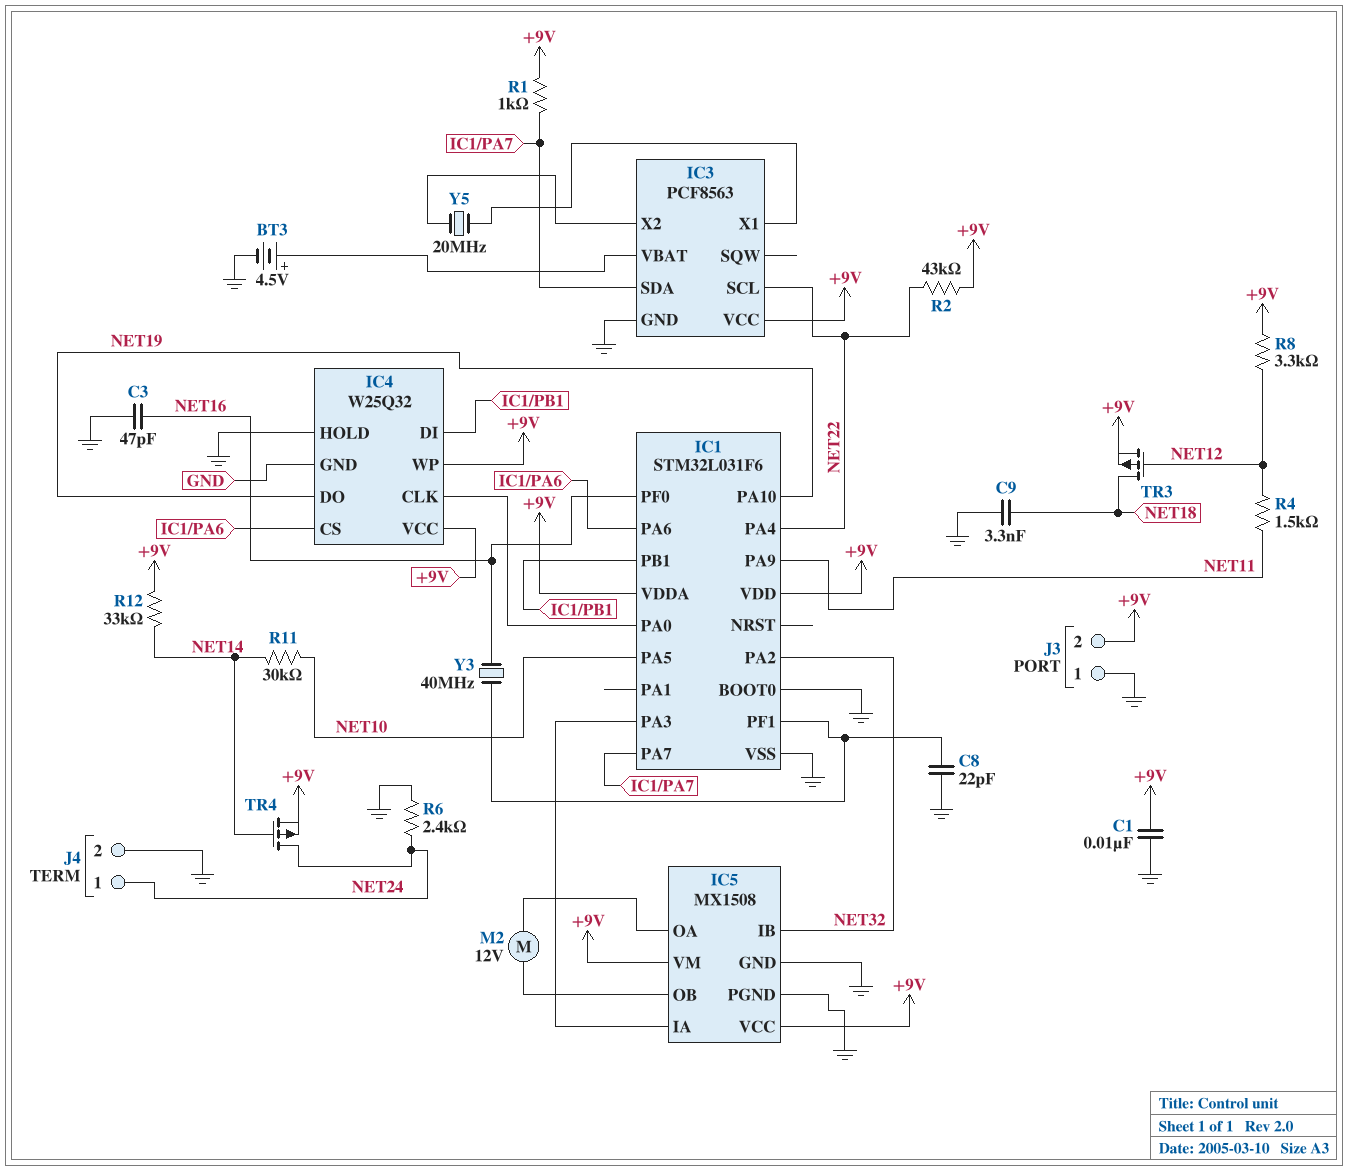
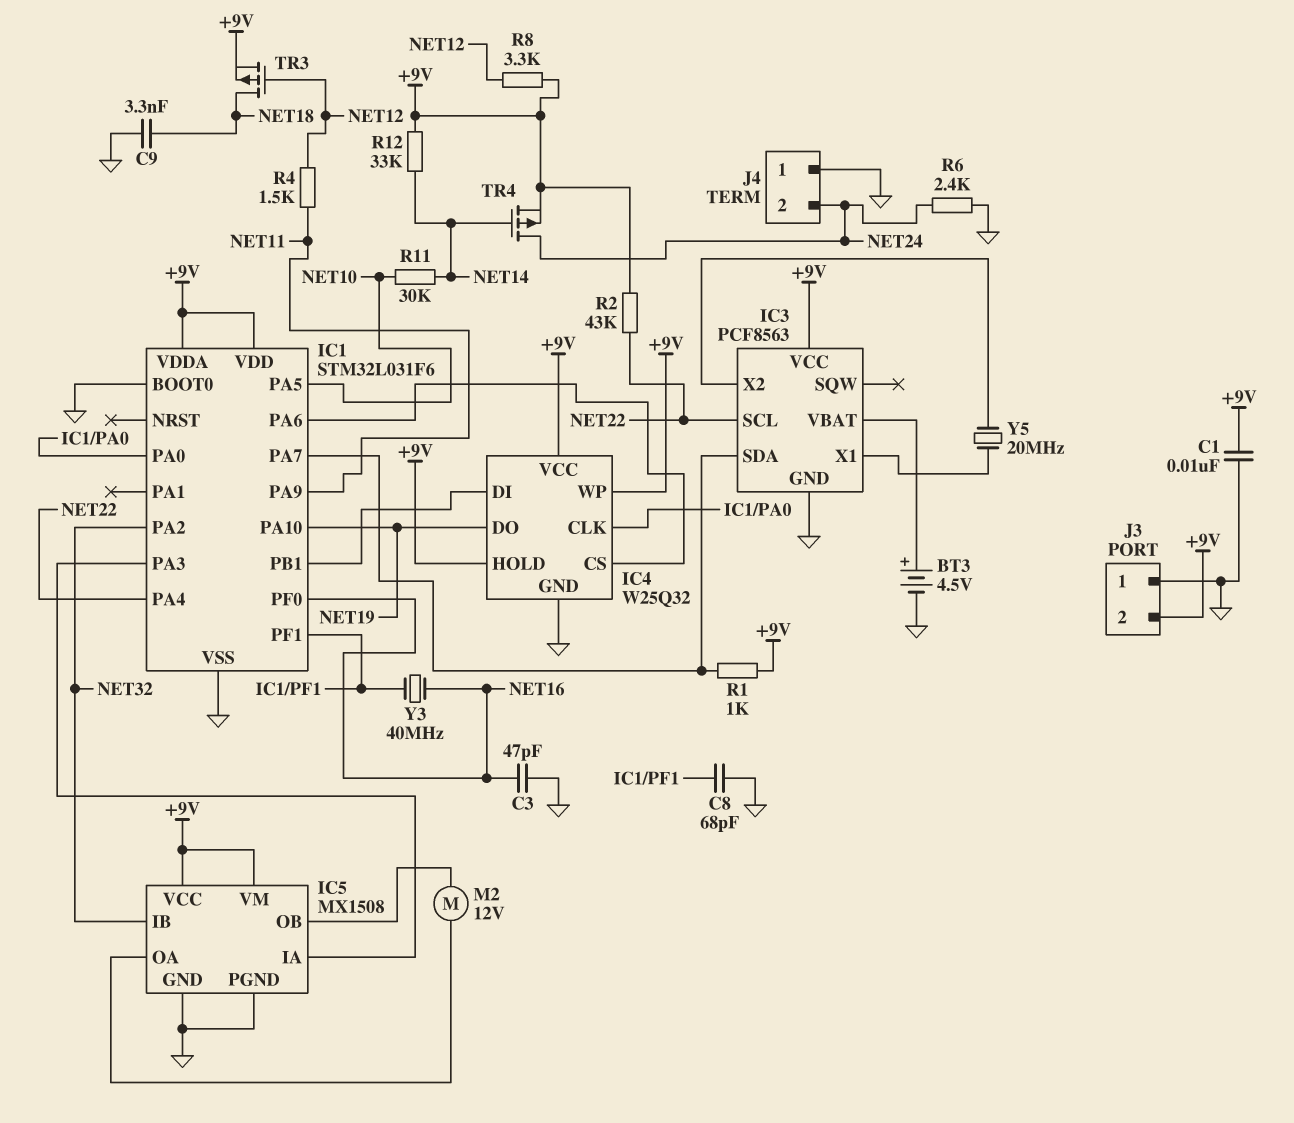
C8: 22pF (GND, IC1/PF1) -> 68pF (GND, IC1/PF1)
IC4 pin HOLD: GND -> +9V
J4 pin 1: NET24 -> GND
J4 pin 2: GND -> NET24

